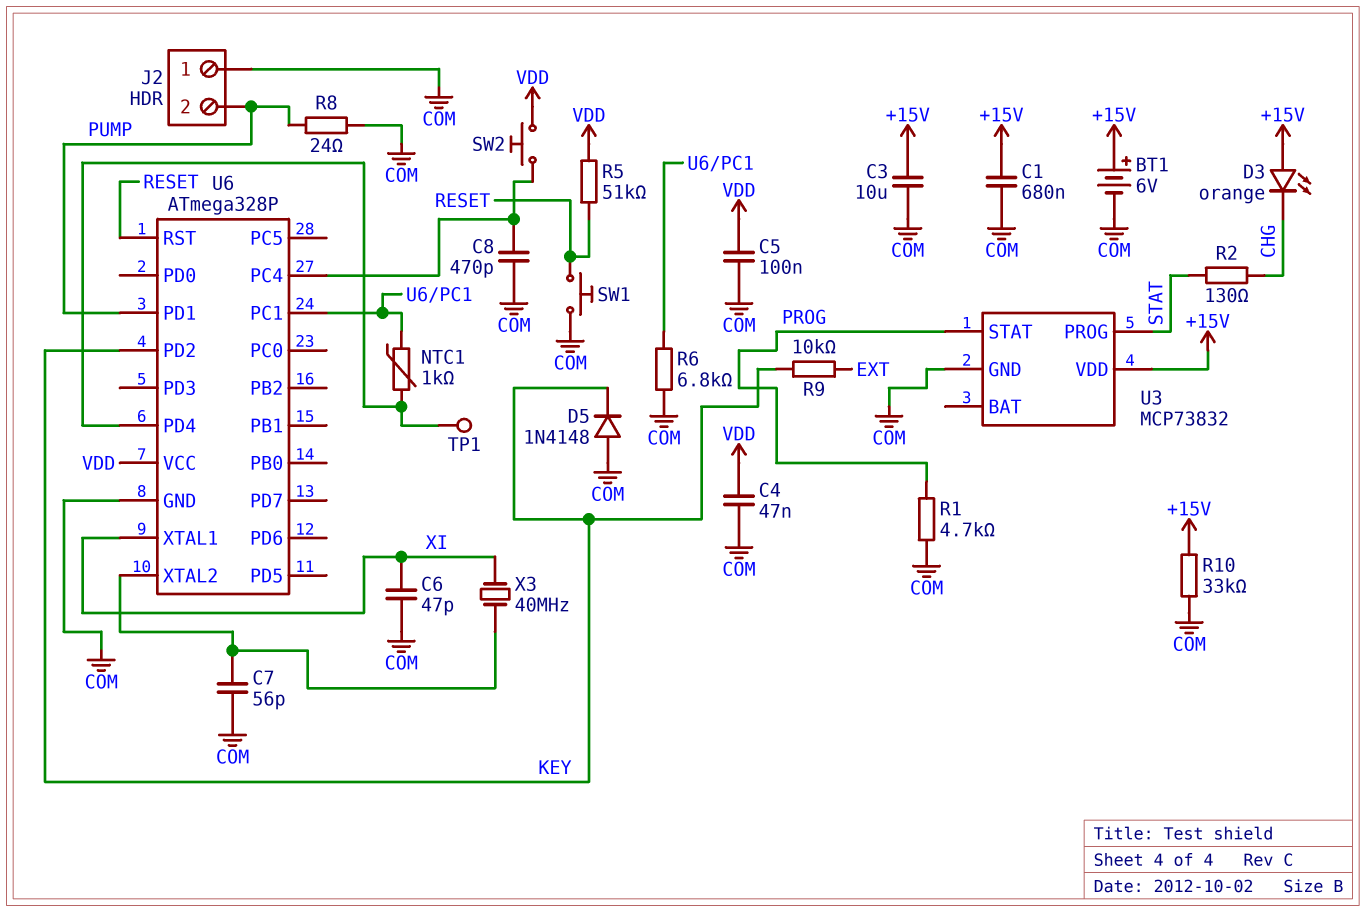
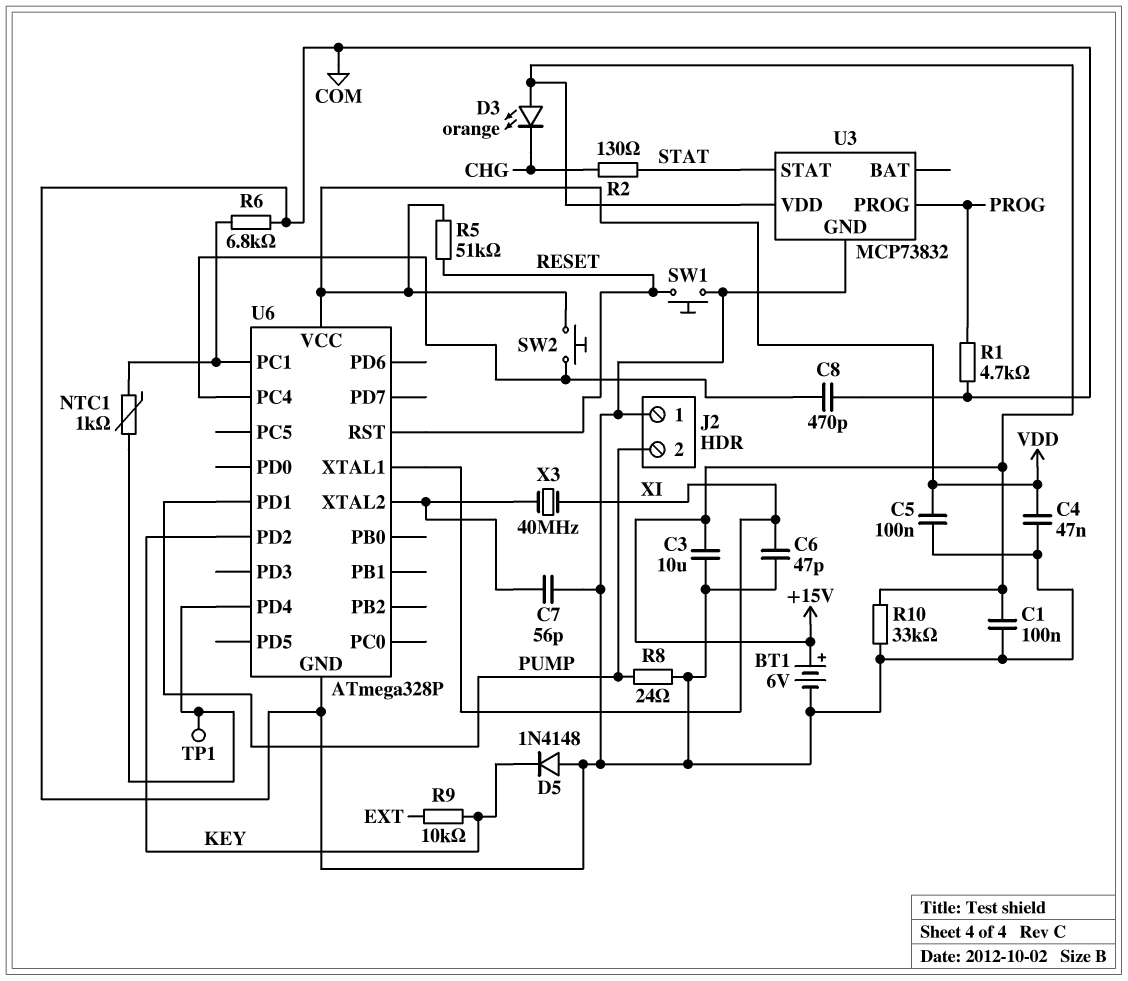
C1: 680nF (+15V, COM) -> 100nF (+15V, COM)
U3 pin PROG: STAT -> PROG
U3 pin STAT: PROG -> STAT

